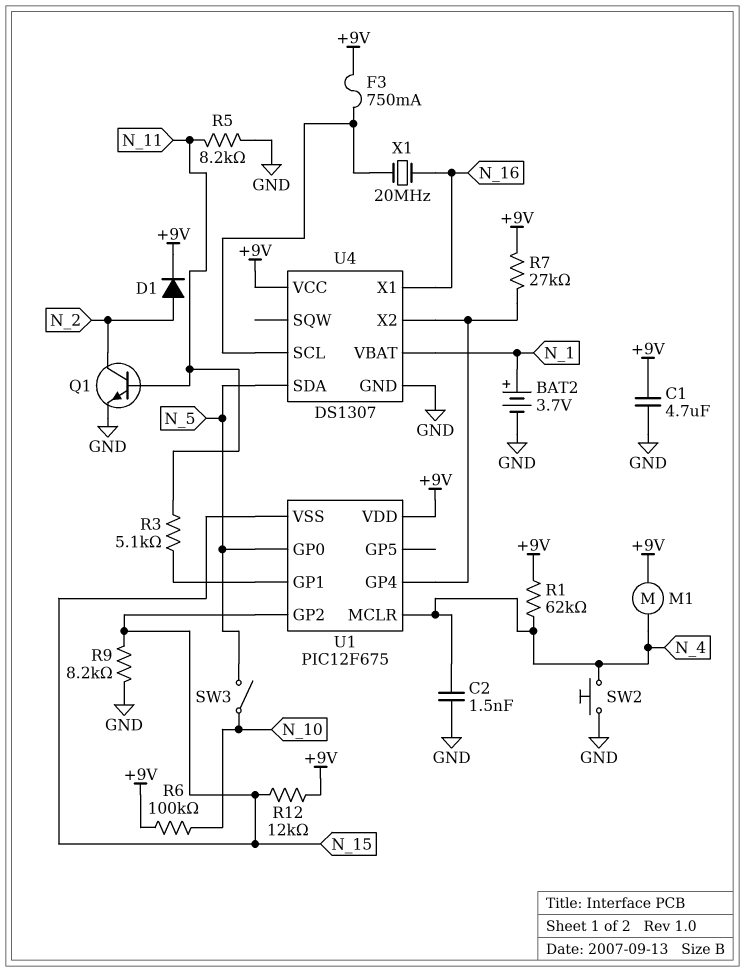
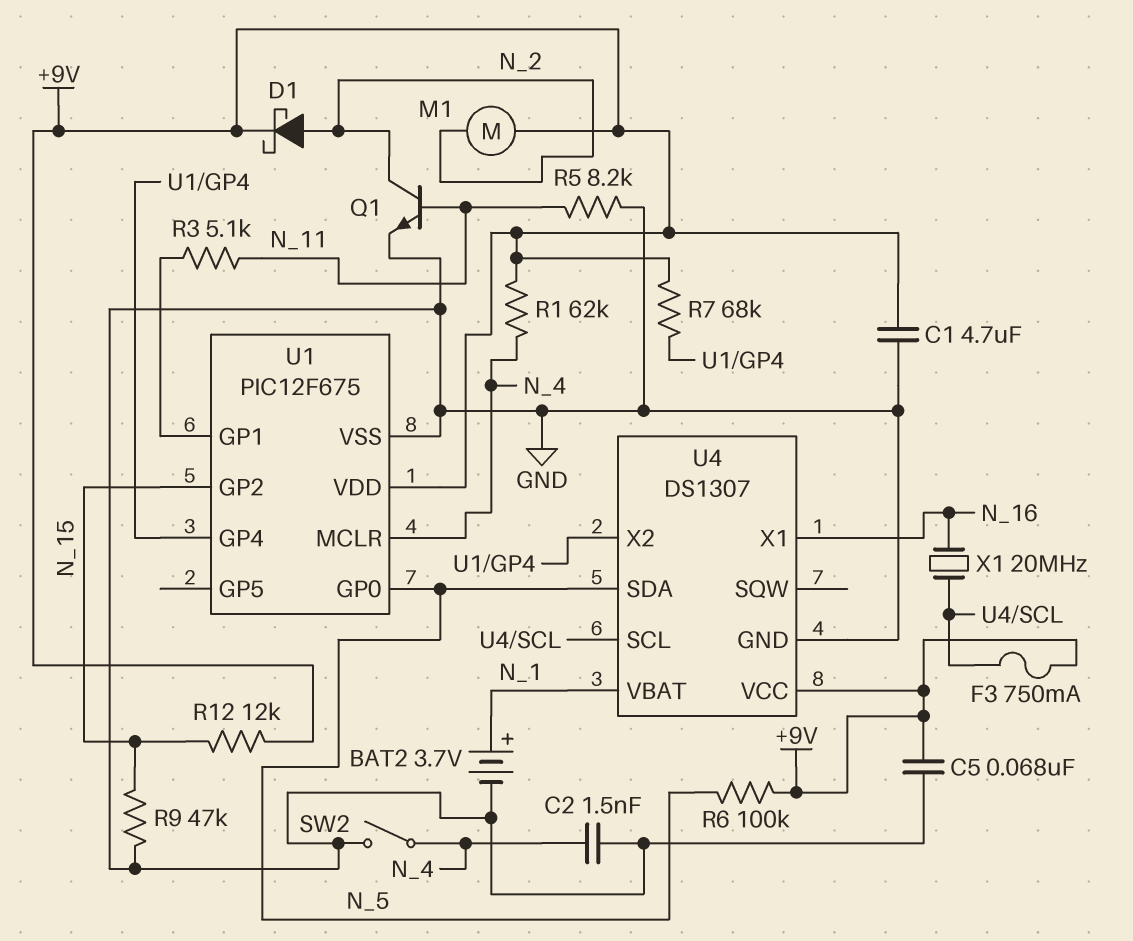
C5: none -> 68nF (+9V, GND)
D1: diode (A N_2, K +9V) -> schottky (A N_2, K +9V)
M1: motor (+9V, N_4) -> motor (+9V, N_2)
R6: 100k (+9V, N_10) -> 100k (+9V, N_5)
R7: 27k (+9V, U1/GP4) -> 68k (+9V, U1/GP4)
R9: 8.2k (GND, N_15) -> 47k (GND, N_15)
SW2: button (GND, N_4) -> switch (GND, N_4)
SW3: switch (N_5, N_10) -> none
U1 pin VSS: N_15 -> GND

